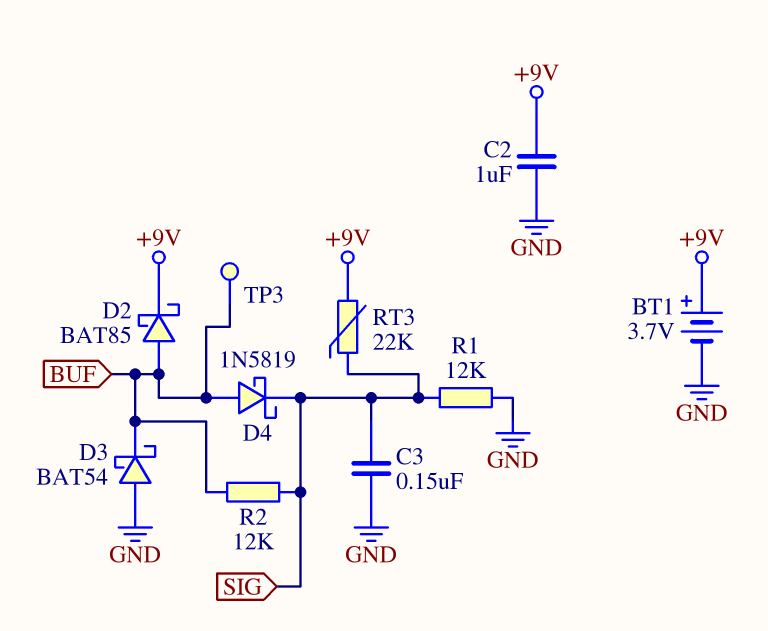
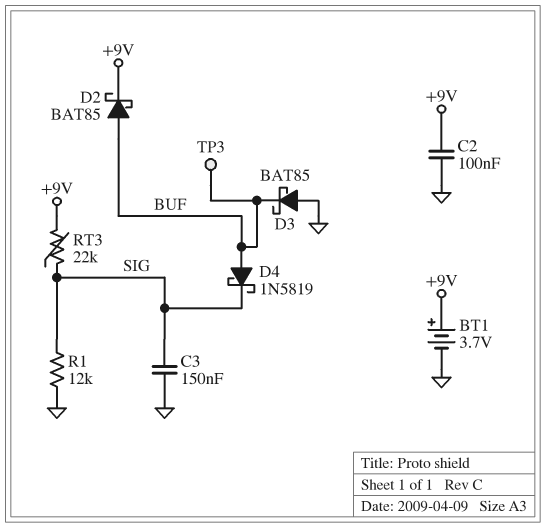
C2: 1uF (+9V, GND) -> 100nF (+9V, GND)
D3: schottky BAT54 (A GND, K BUF) -> schottky BAT85 (A GND, K BUF)
R2: 12k (BUF, SIG) -> none

